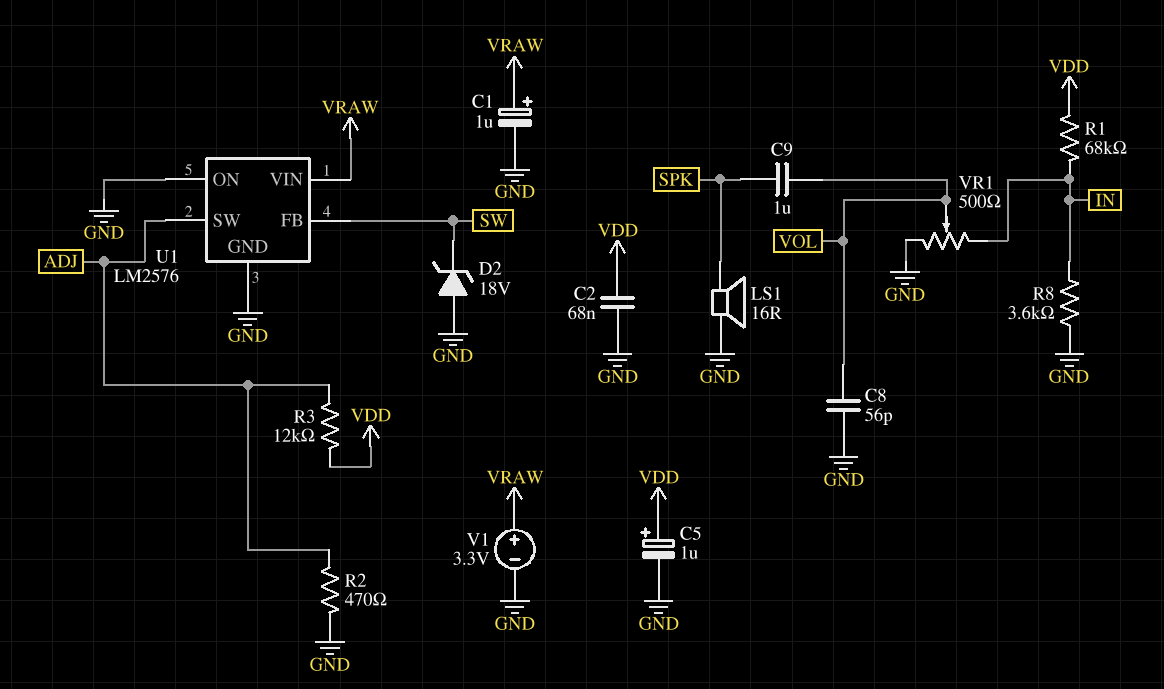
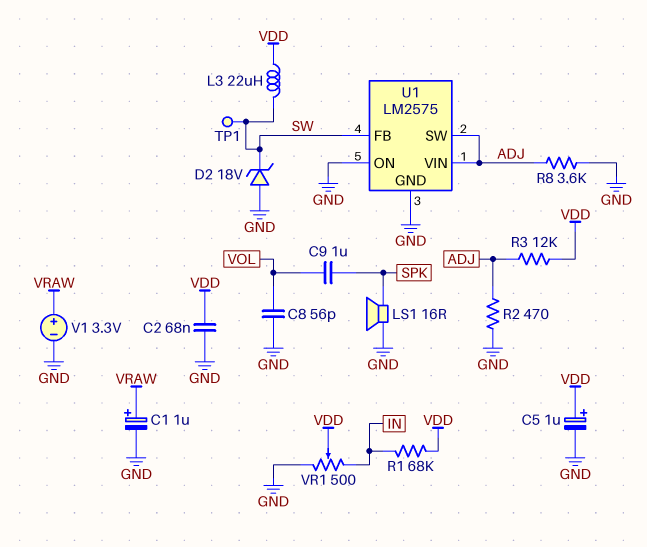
L3: none -> 22uH (SW, VDD)
R8: 3.6k (GND, IN) -> 3.6k (ADJ, GND)
TP1: none -> test point (SW)
U1: LM2576 -> LM2575
U1 pin VIN: VRAW -> ADJ
VR1: 500 (GND, IN, wiper VOL) -> 500 (GND, IN, wiper VDD)

